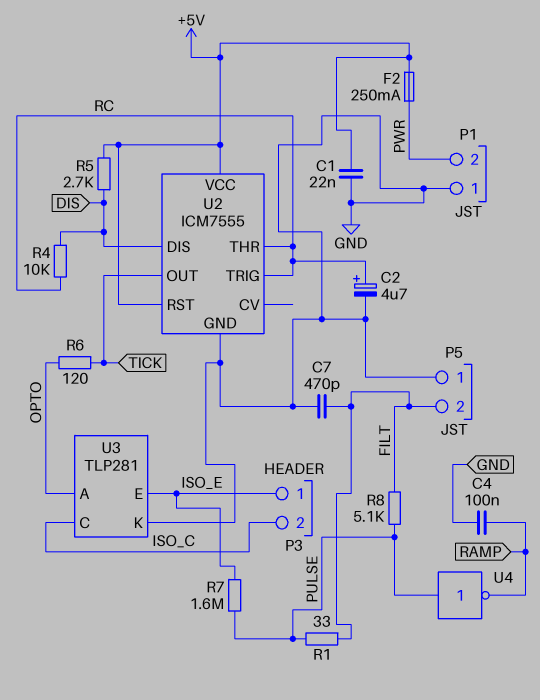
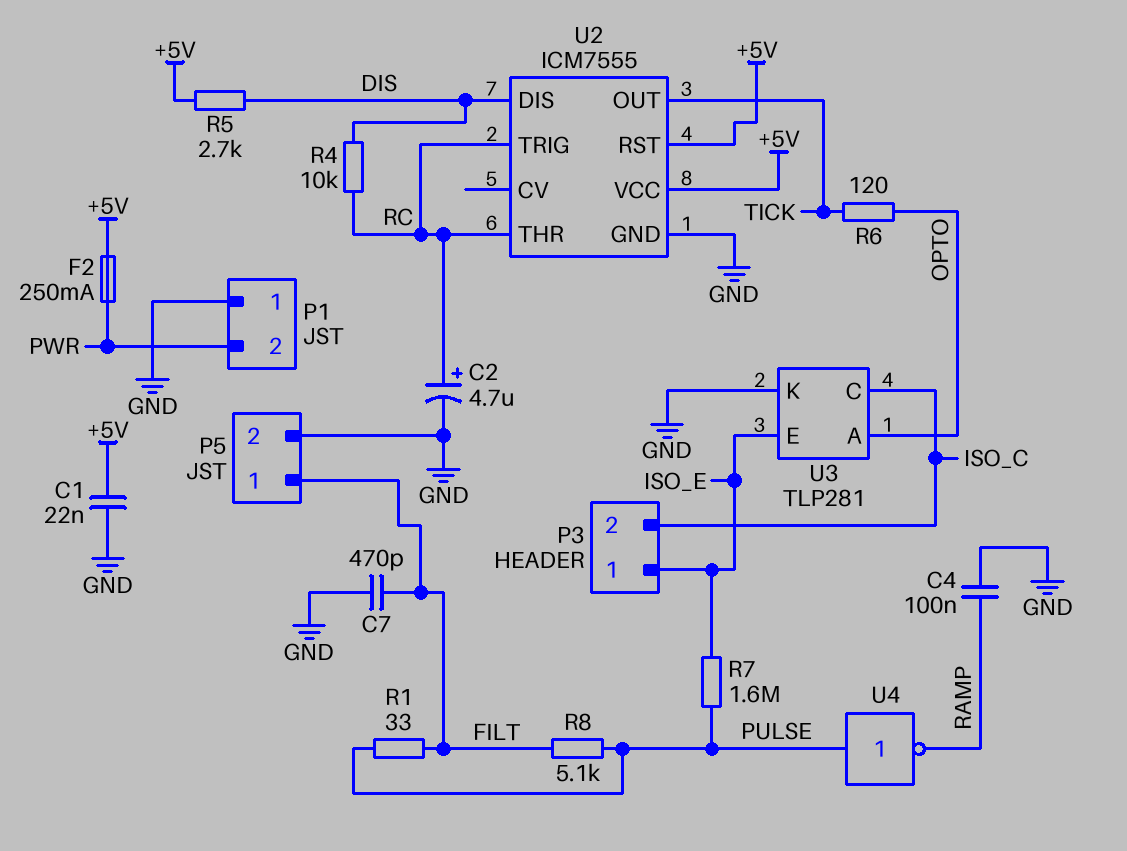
P5 pin 1: GND -> FILT
P5 pin 2: FILT -> GND

